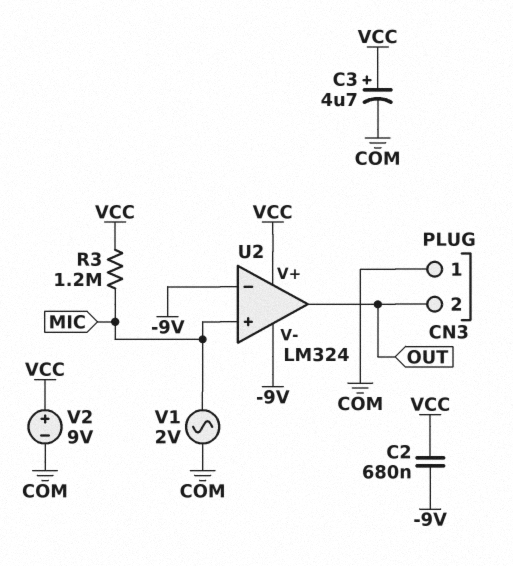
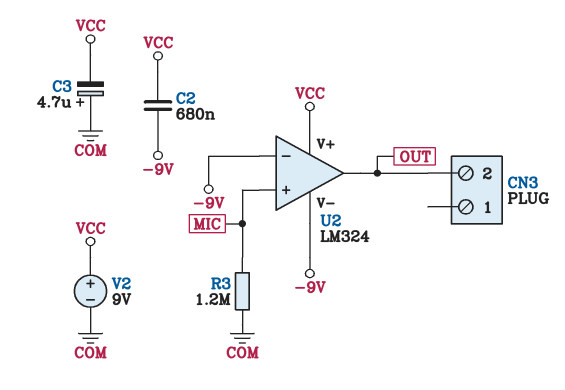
C3: 4.7uF (plus VCC, minus COM) -> 4.7uF (plus COM, minus VCC)
CN3 pin 1: COM -> none
R3: 1.2M (MIC, VCC) -> 1.2M (COM, MIC)
V1: AC 2V (COM, MIC) -> none

